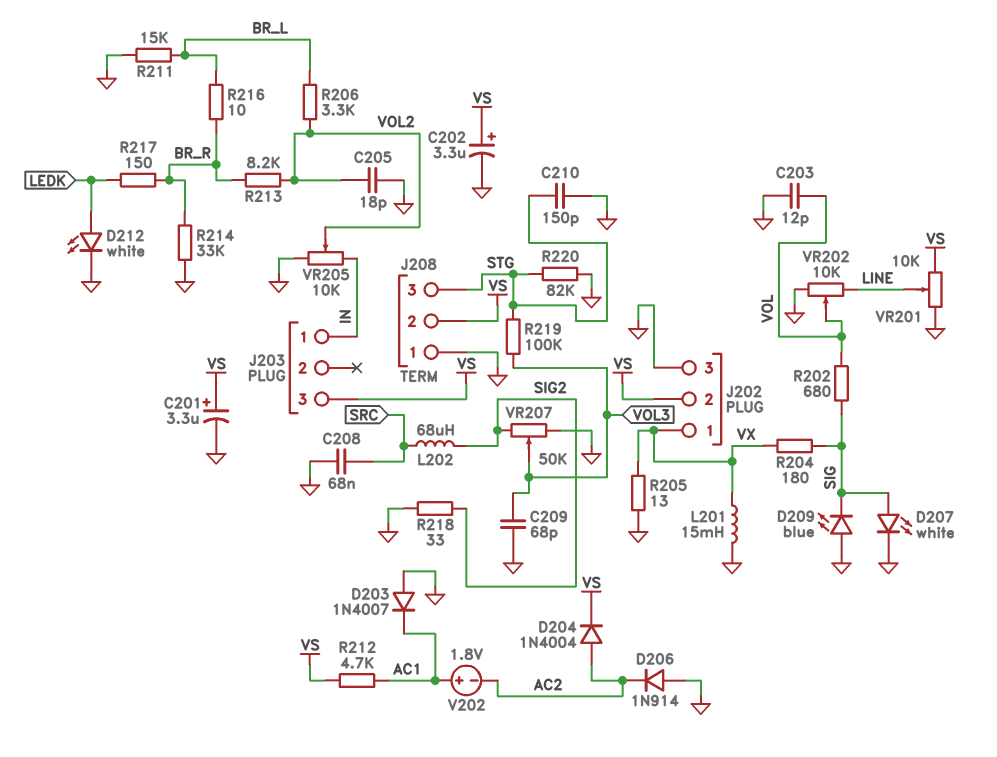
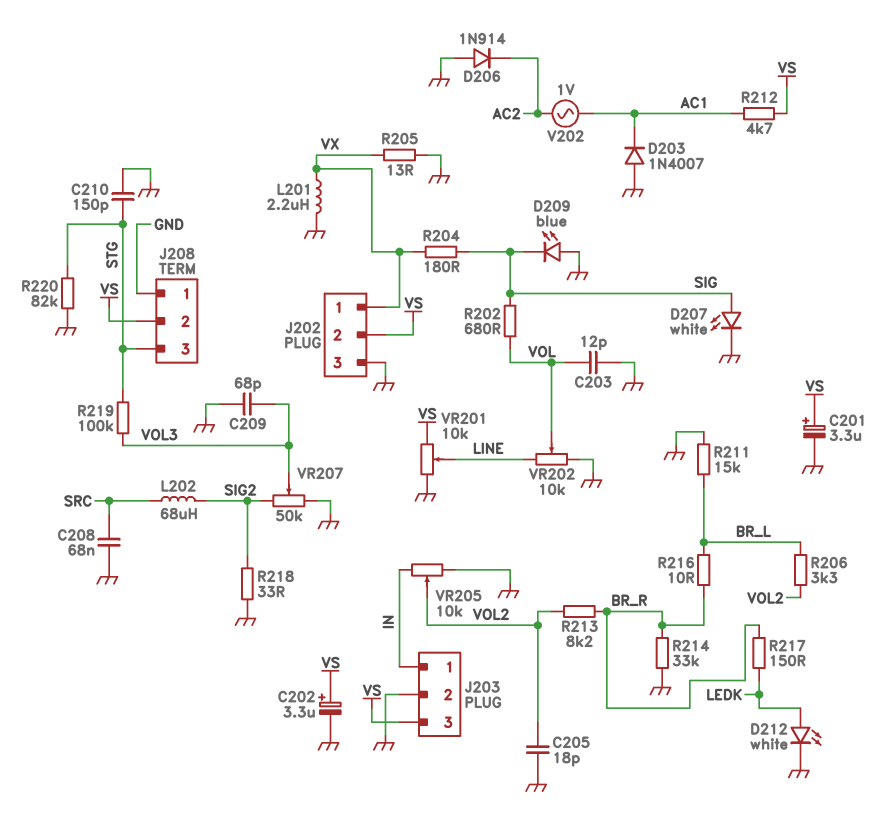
D204: diode 1N4004 (A AC2, K VS) -> none
J203 pin 2: none -> GND
L201: 15mH (GND, VX) -> 2.2uH (GND, VX)
V202: 1.8V (plus AC1, minus AC2) -> AC 1V (AC1, AC2)

